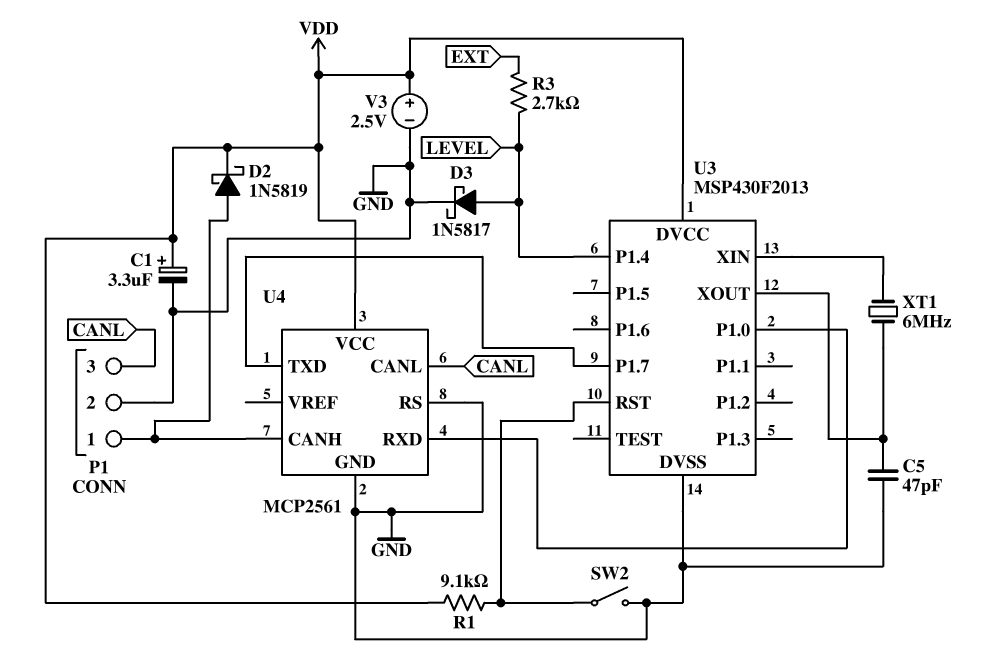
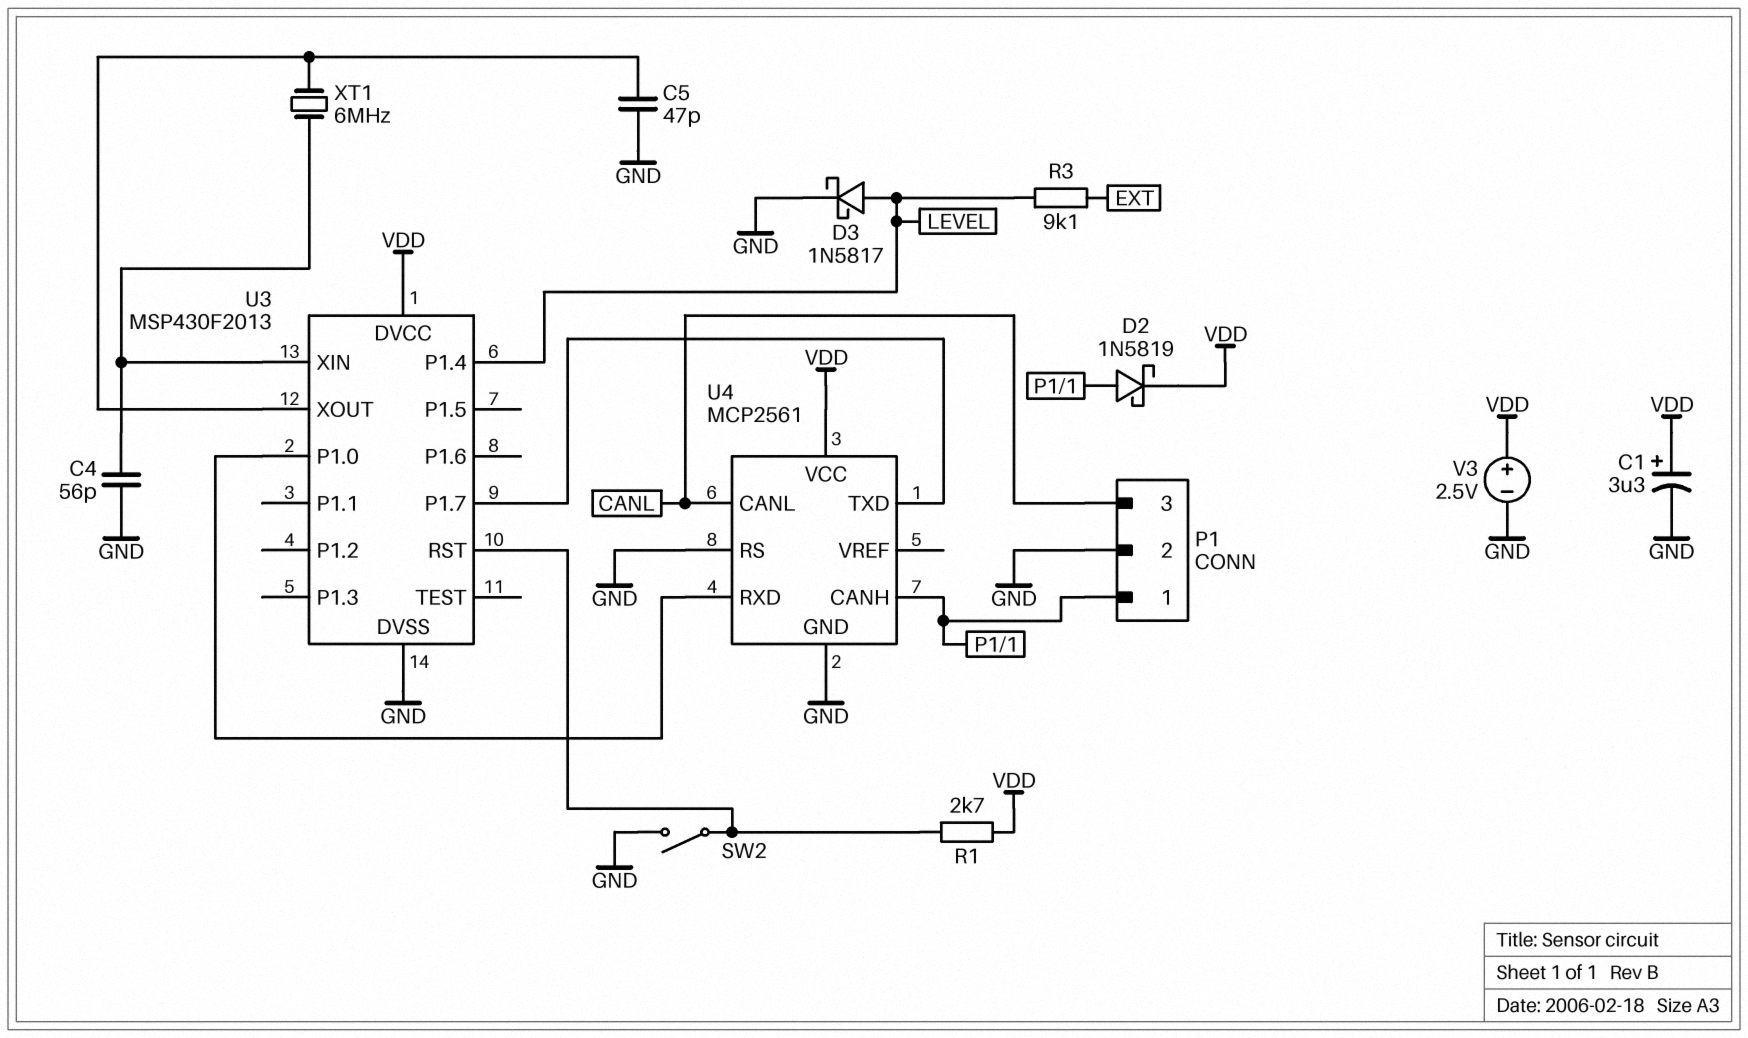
C4: none -> 56pF (GND, U3/XIN)
R1: 9.1k (U3/RST, VDD) -> 2.7k (U3/RST, VDD)
R3: 2.7k (EXT, LEVEL) -> 9.1k (EXT, LEVEL)

